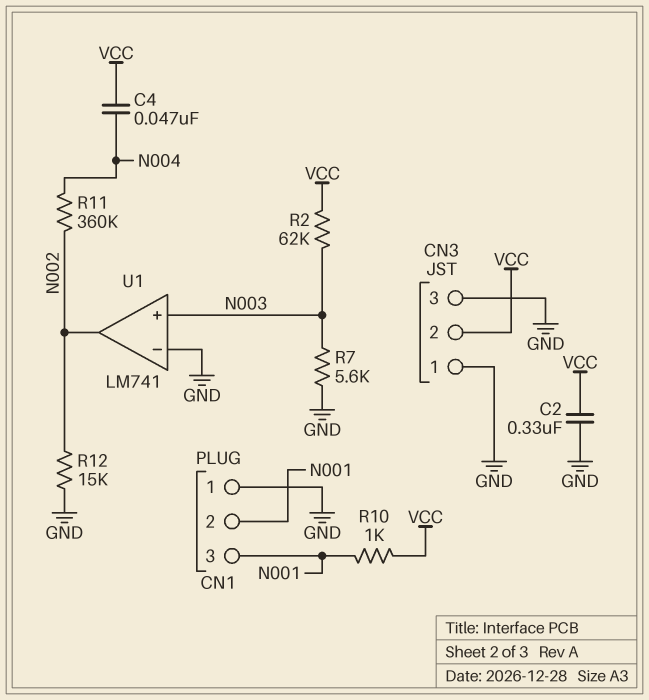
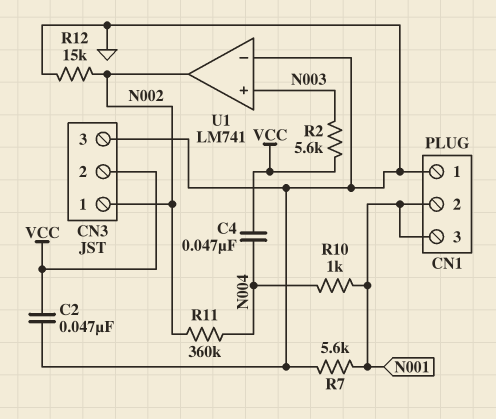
C2: 330nF (GND, VCC) -> 47nF (GND, VCC)
CN3 pin 1: GND -> N002
R2: 62k (N003, VCC) -> 5.6k (N003, VCC)
R7: 5.6k (GND, N003) -> 5.6k (GND, N001)
R10: 1k (N001, VCC) -> 1k (N001, N004)

